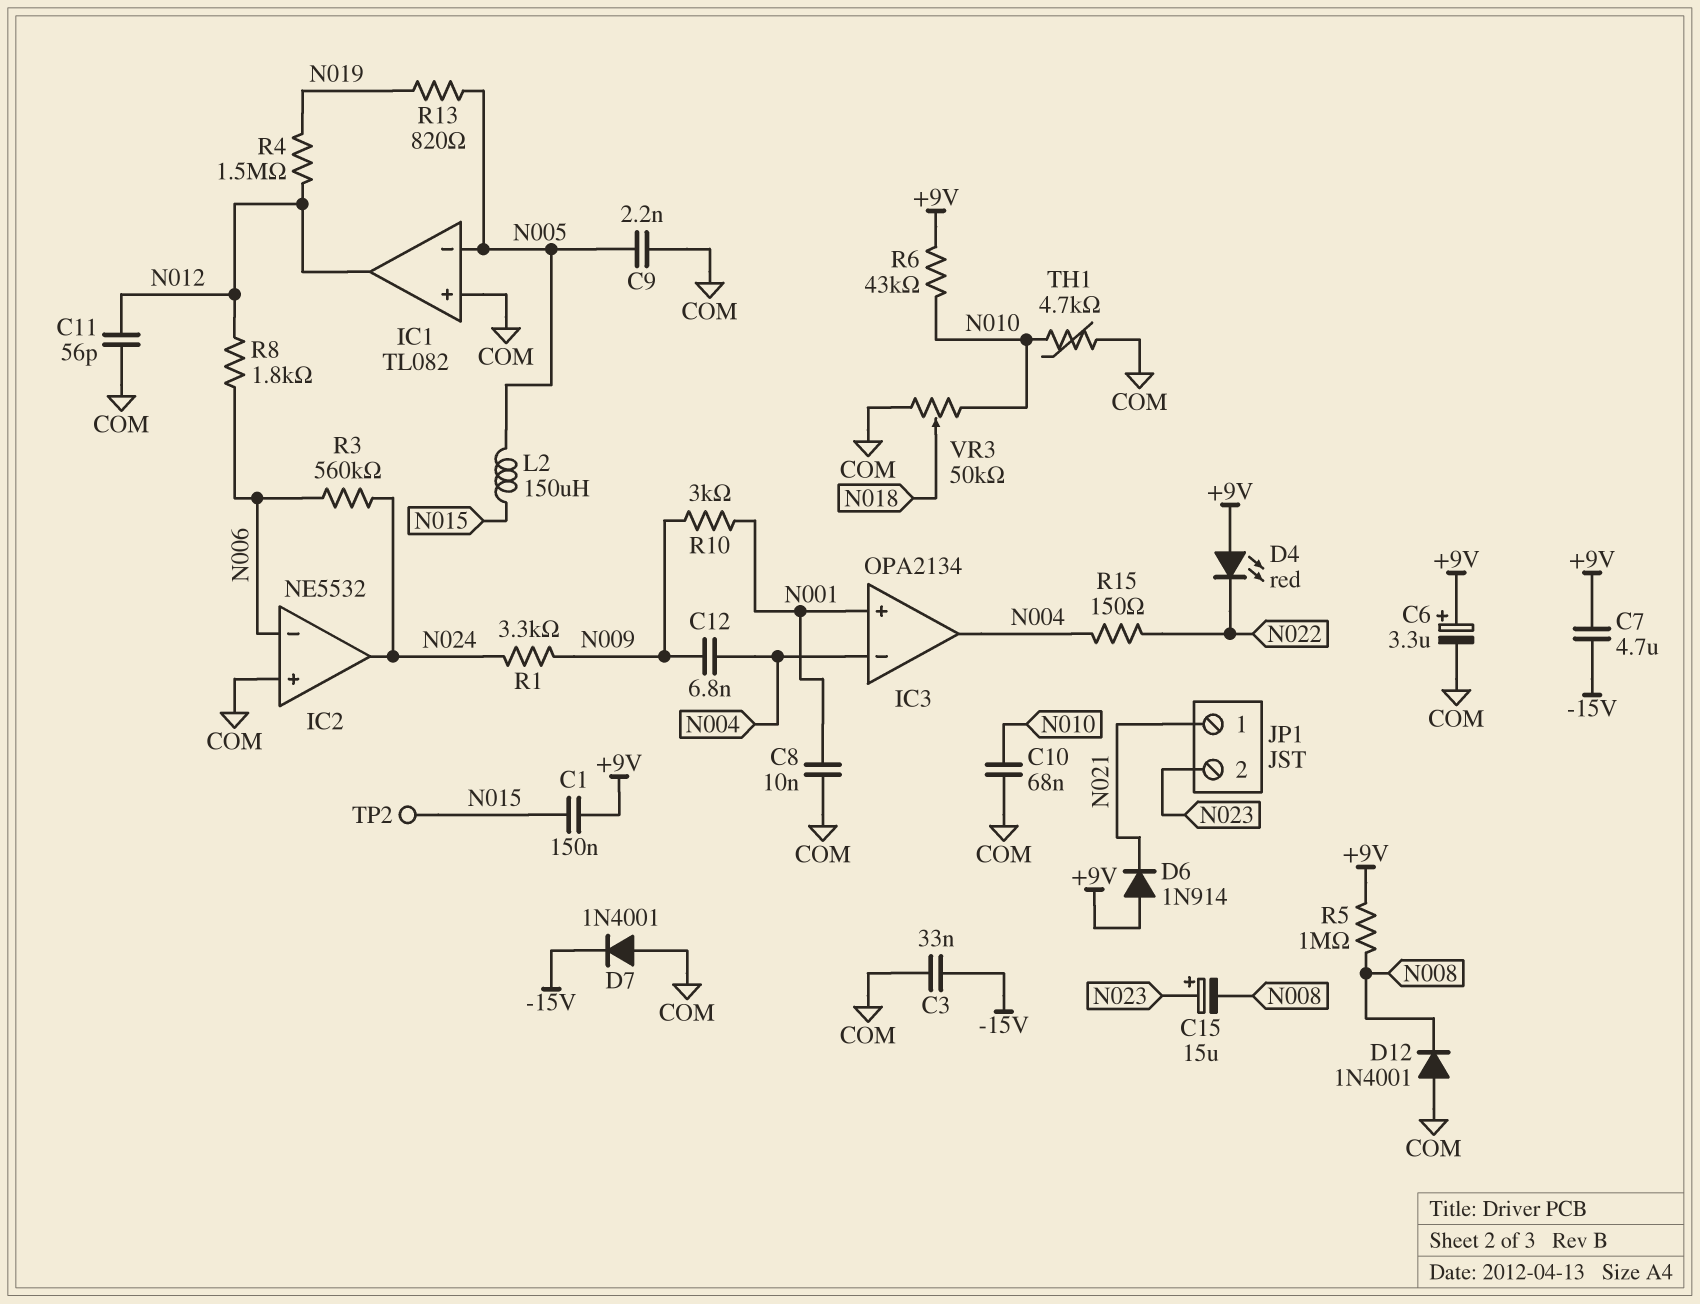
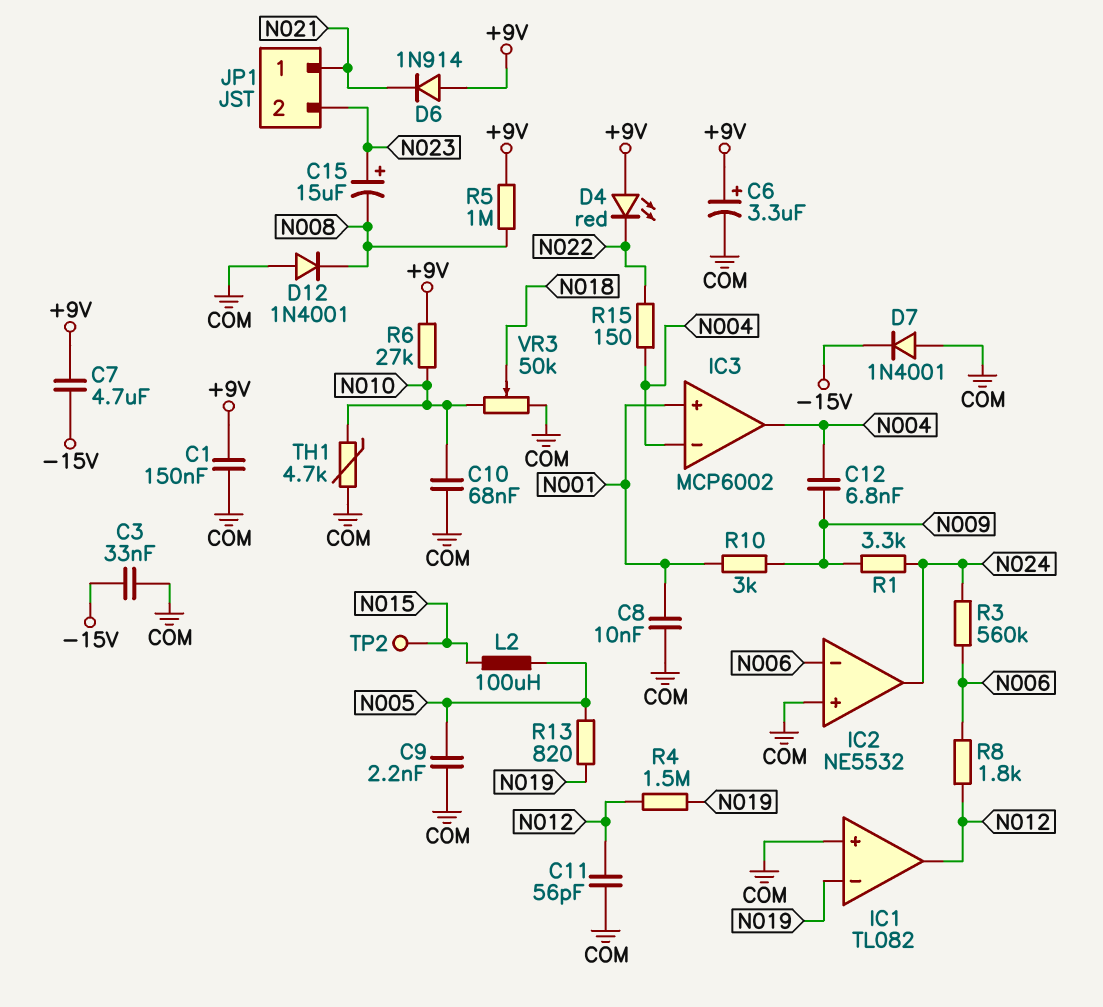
C1: 150nF (+9V, N015) -> 150nF (+9V, COM)
IC1 pin in-: N005 -> N019
IC3: OPA2134 -> MCP6002
L2: 150uH (N005, N015) -> 100uH (N005, N015)
R6: 43k (+9V, N010) -> 27k (+9V, N010)

